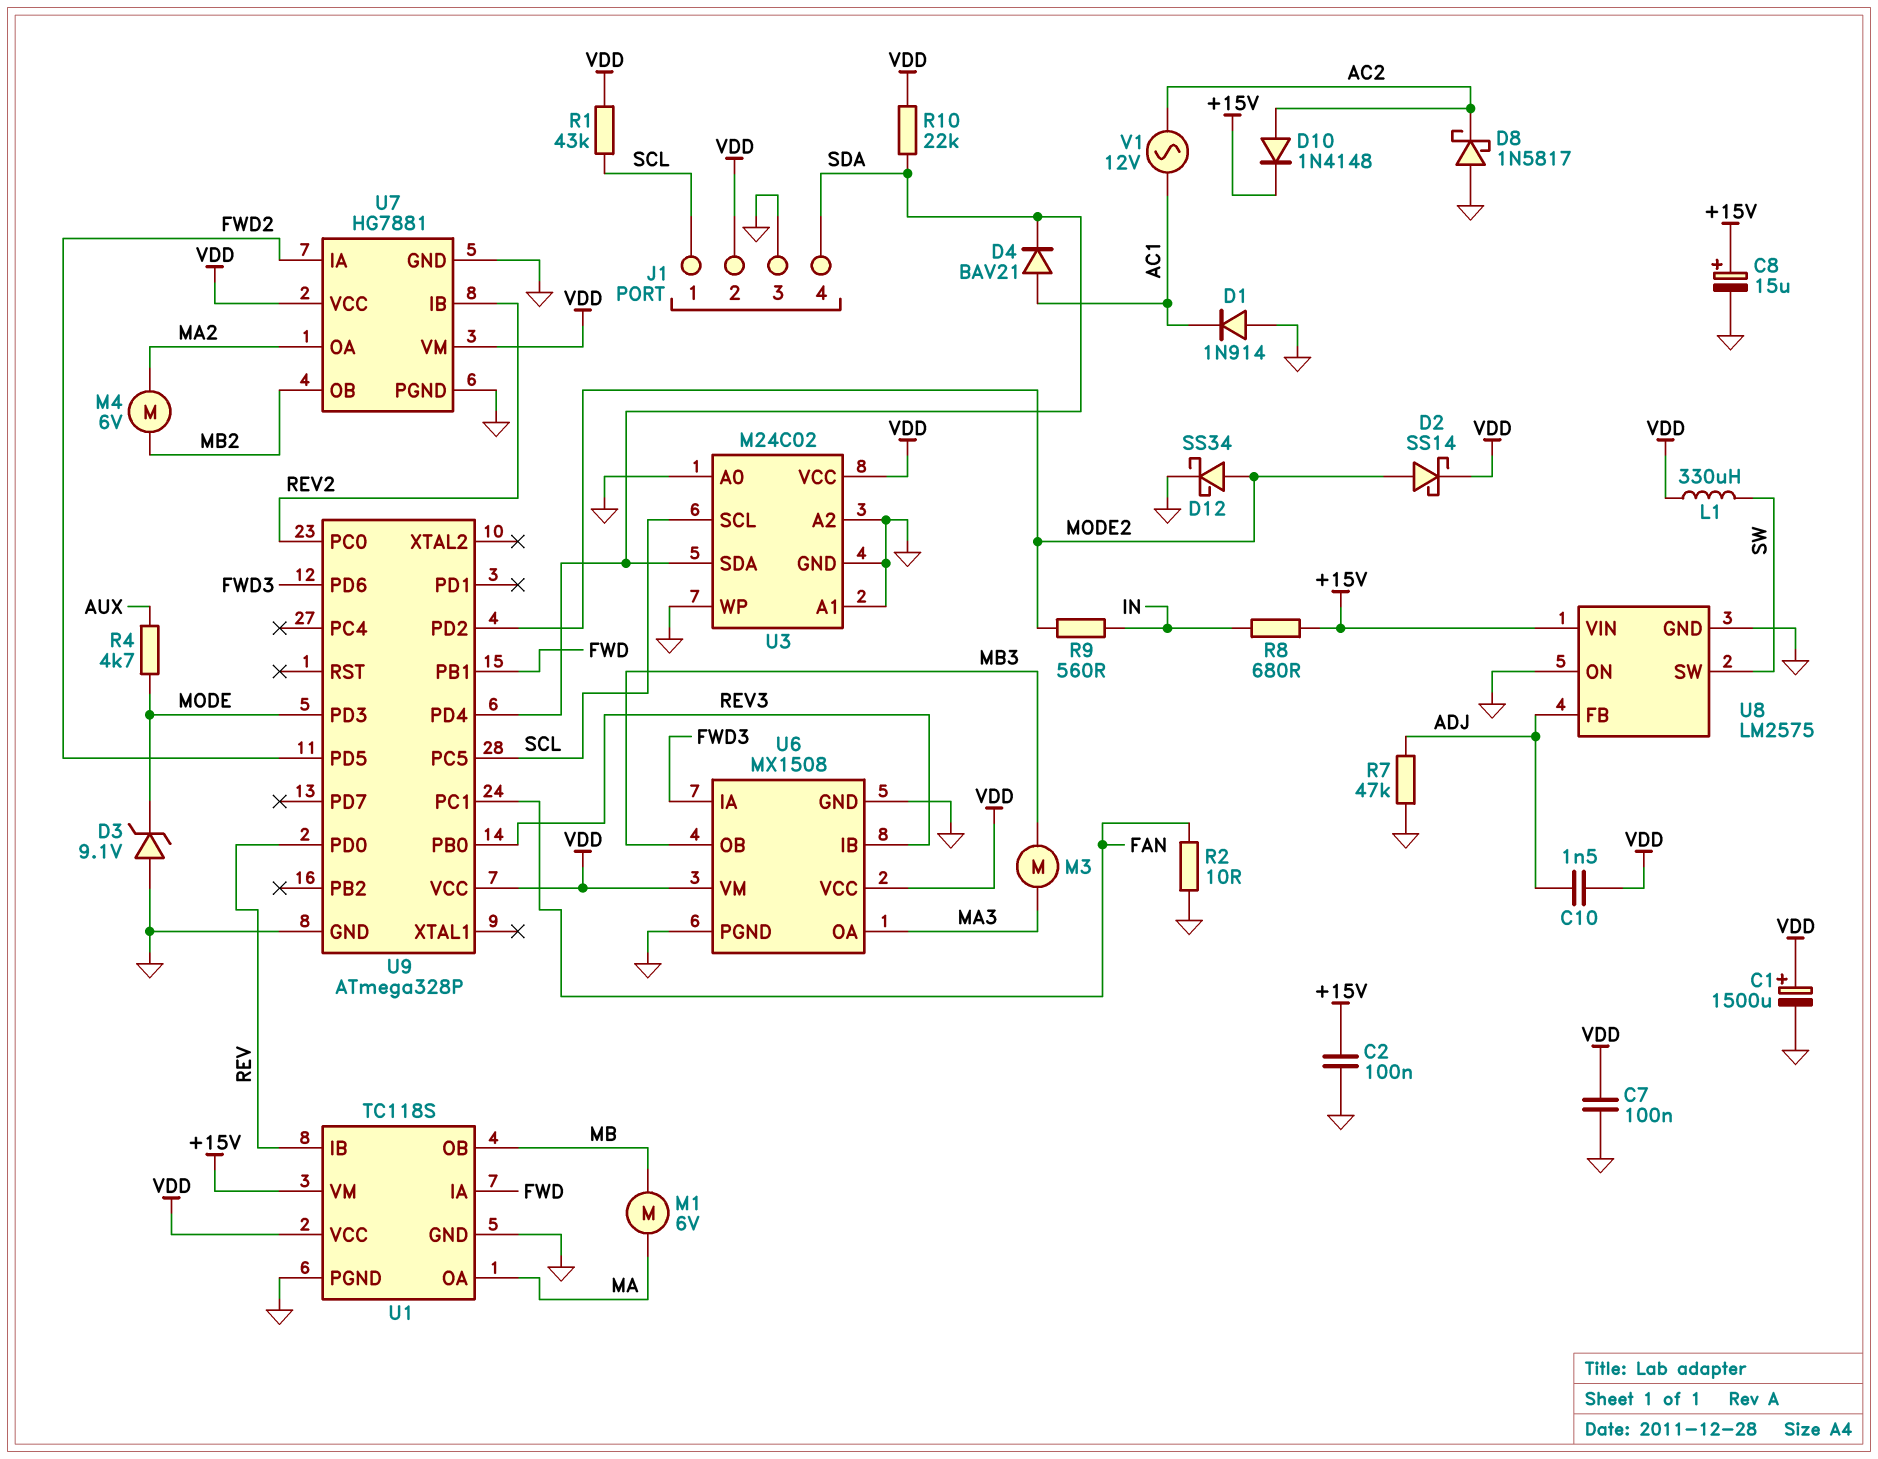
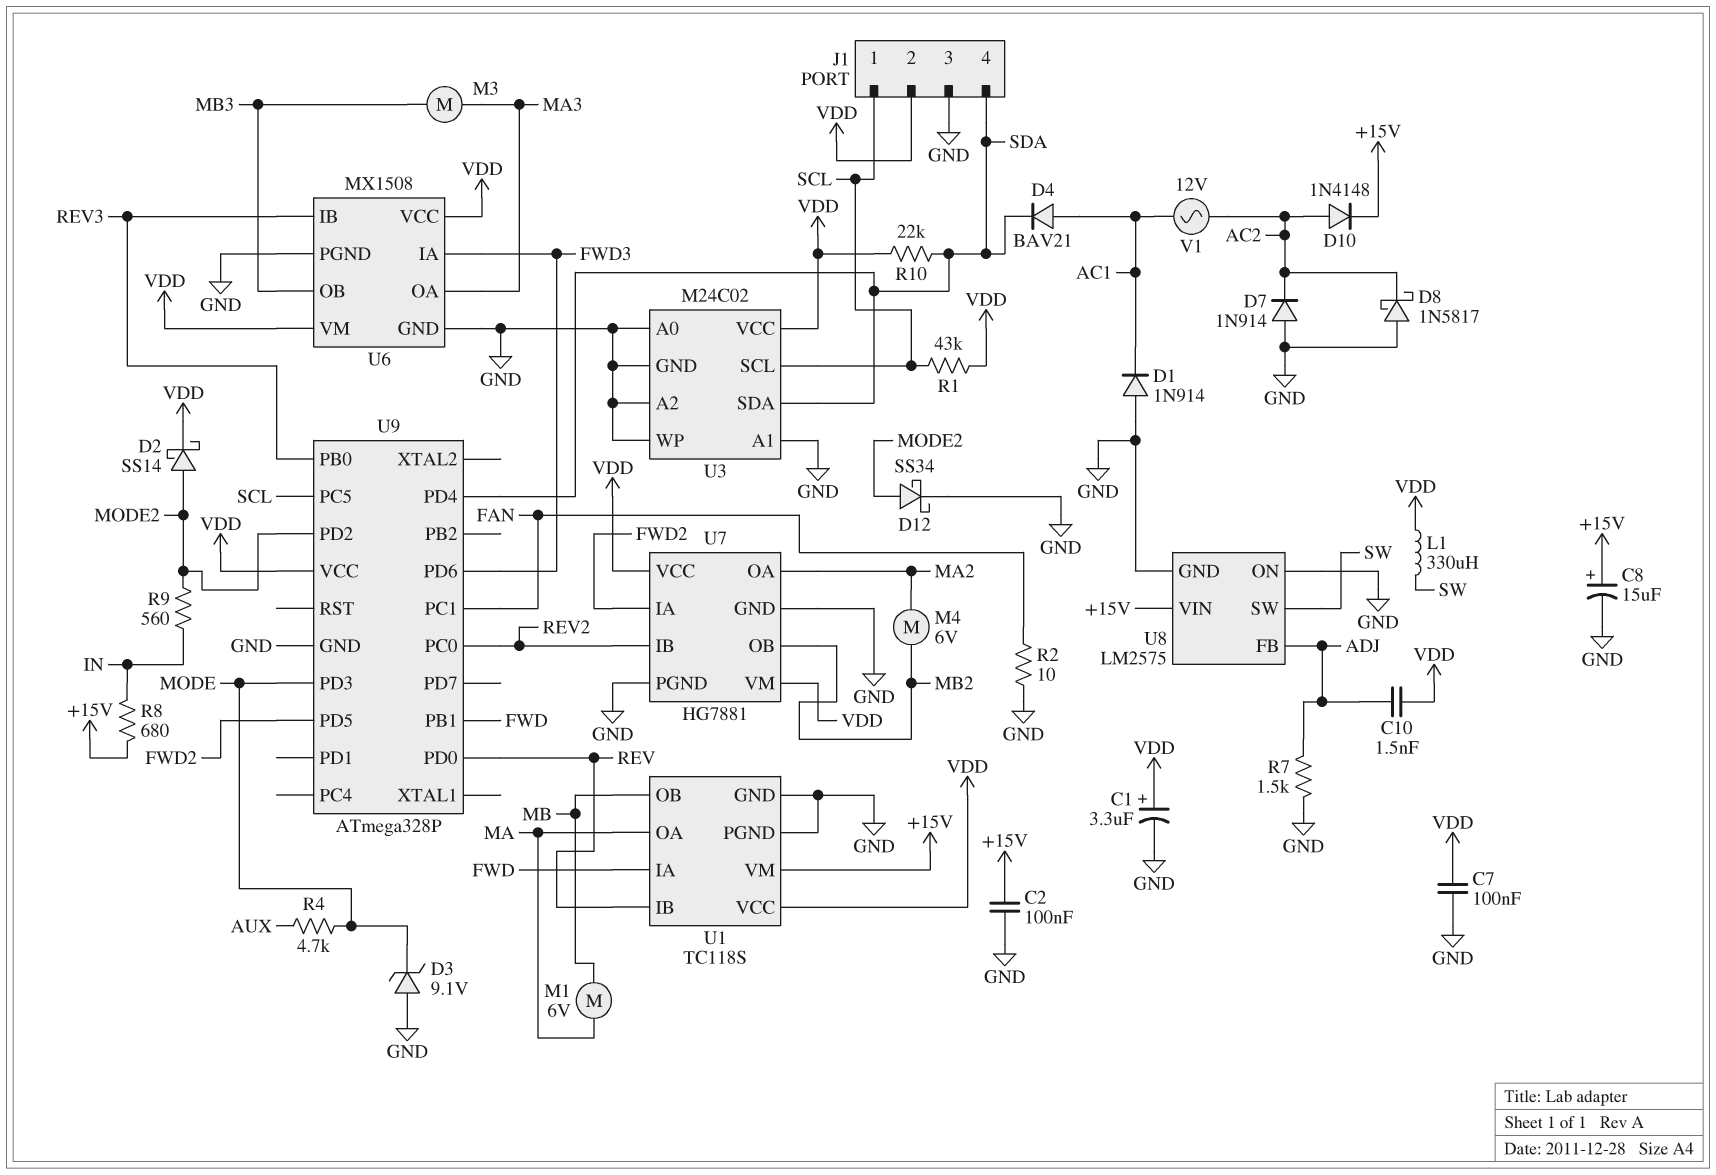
C1: 1500uF (plus VDD, minus GND) -> 3.3uF (plus VDD, minus GND)
D7: none -> diode 1N914 (A GND, K AC2)
R7: 47k (ADJ, GND) -> 1.5k (ADJ, GND)

